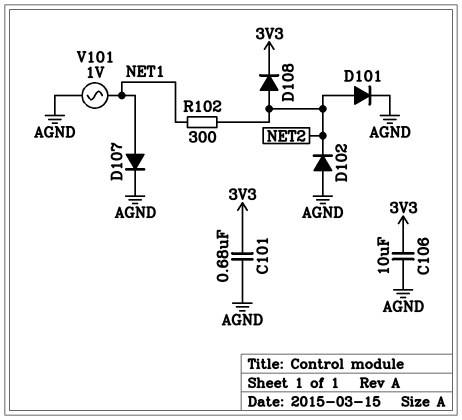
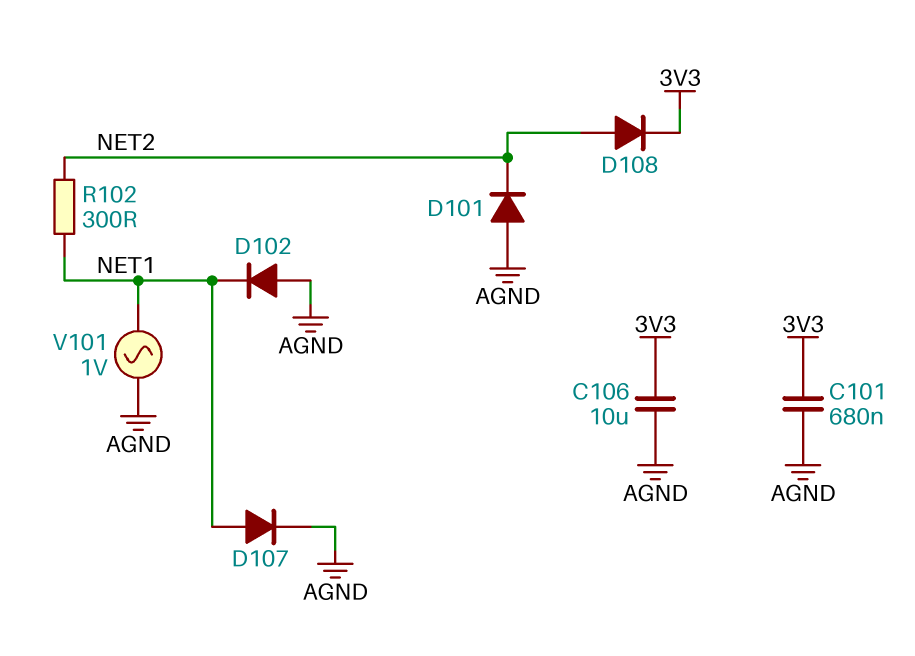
D101: diode (A NET2, K AGND) -> diode (A AGND, K NET2)
D102: diode (A AGND, K NET2) -> diode (A AGND, K NET1)

